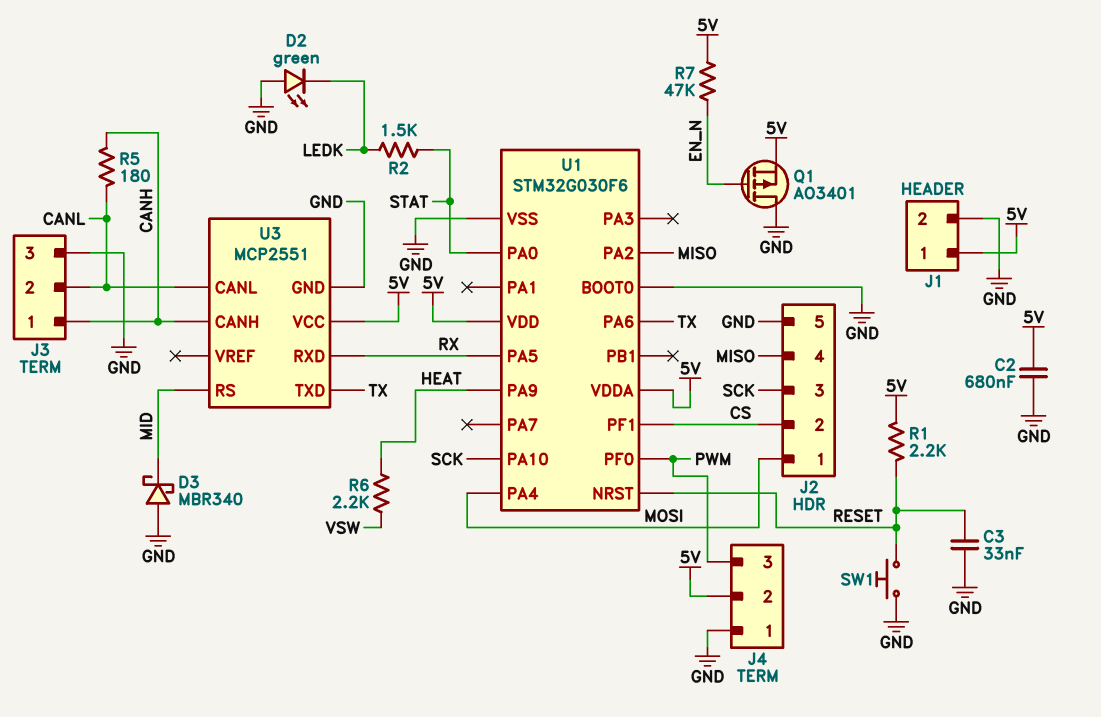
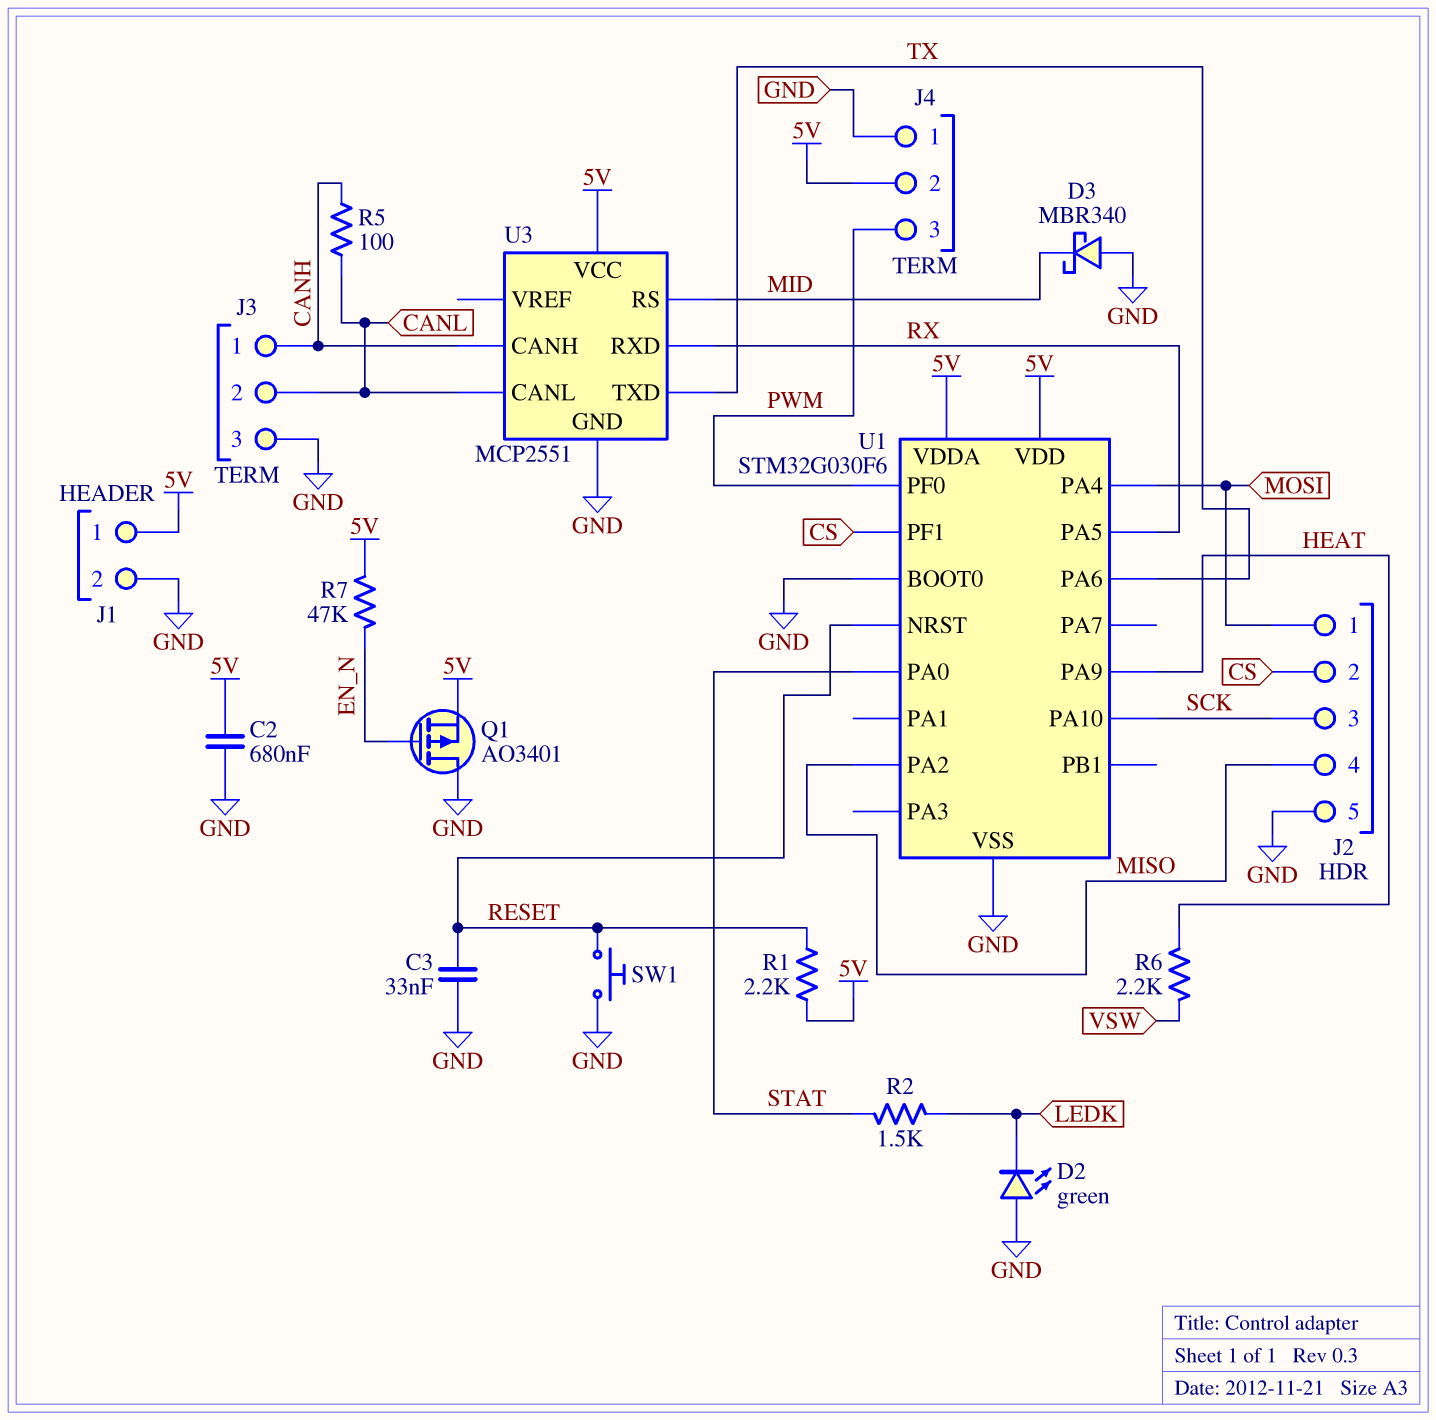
R5: 180 (CANH, CANL) -> 100 (CANH, CANL)

